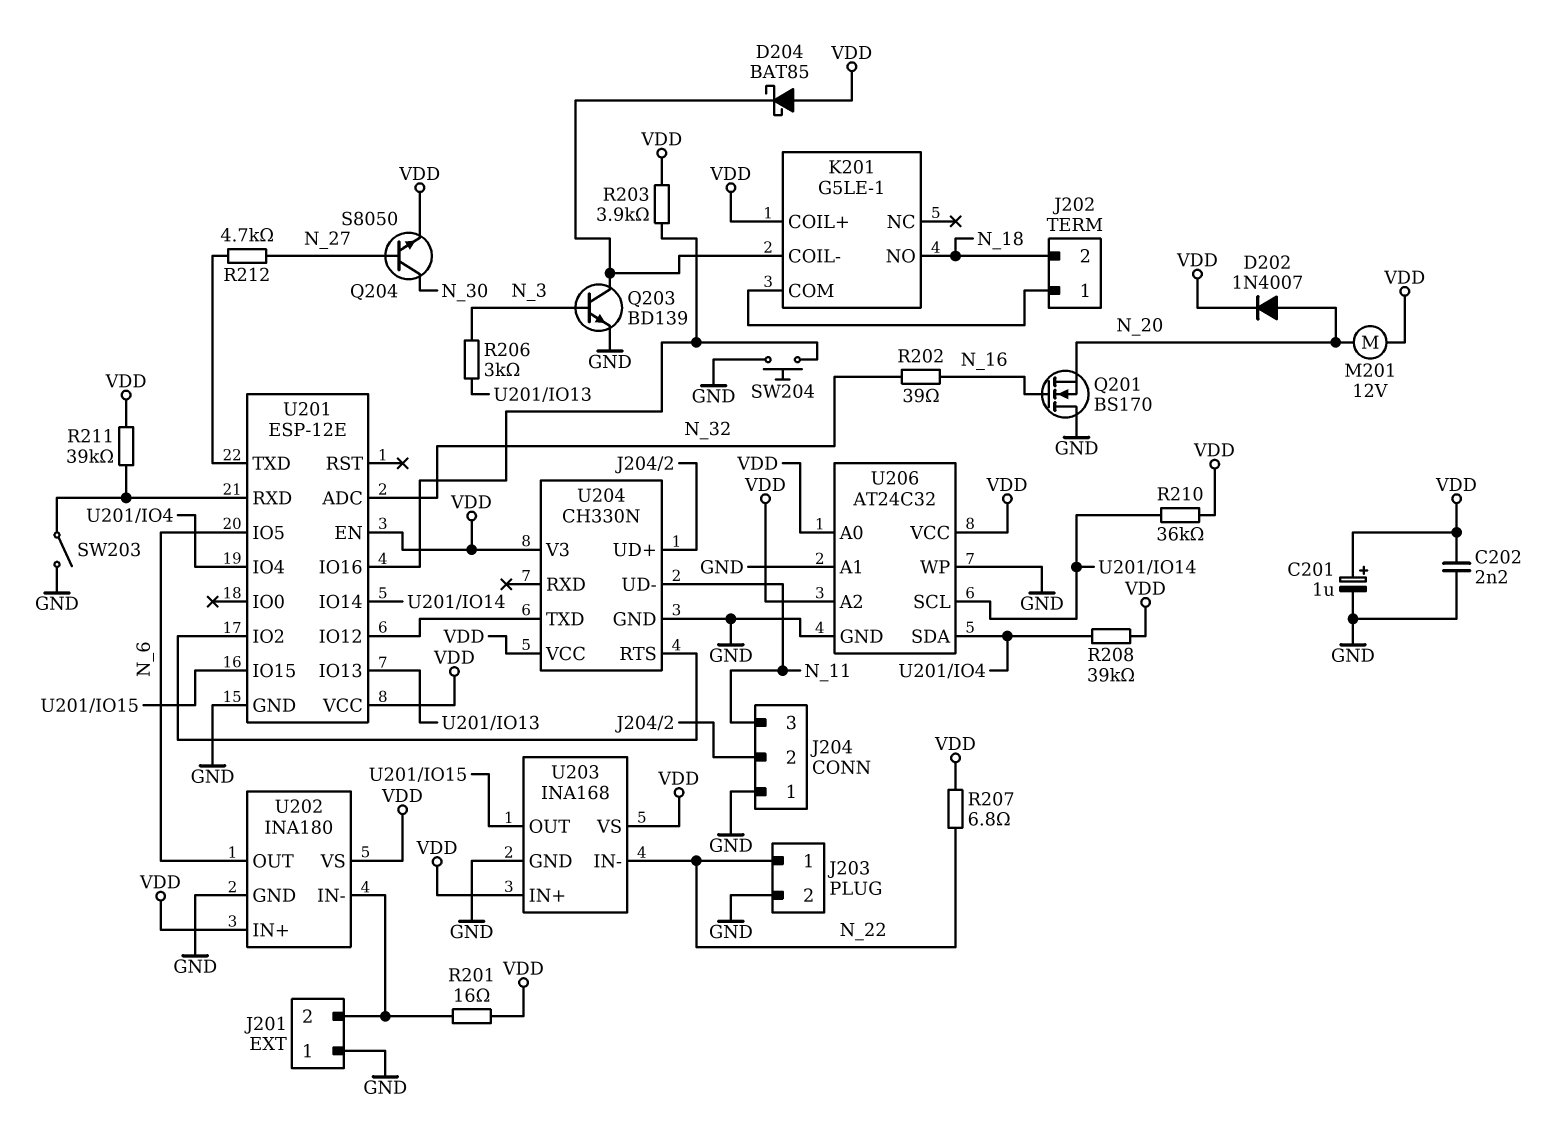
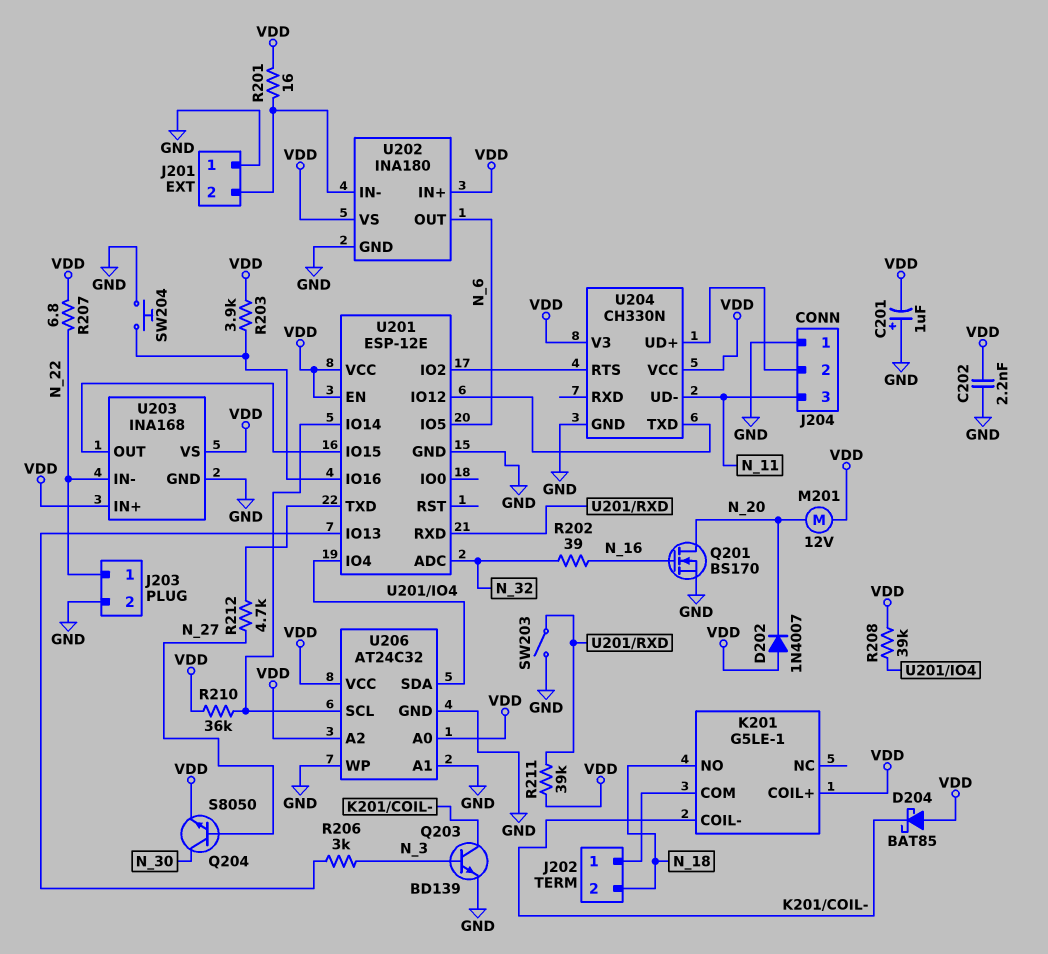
C201: 1uF (plus VDD, minus GND) -> 1uF (plus GND, minus VDD)
D202: diode 1N4007 (A N_20, K VDD) -> diode 1N4007 (A VDD, K N_20)
Q201: NMOS BS170 (G N_16, D GND, S N_20) -> NMOS BS170 (G N_16, D N_20, S GND)

